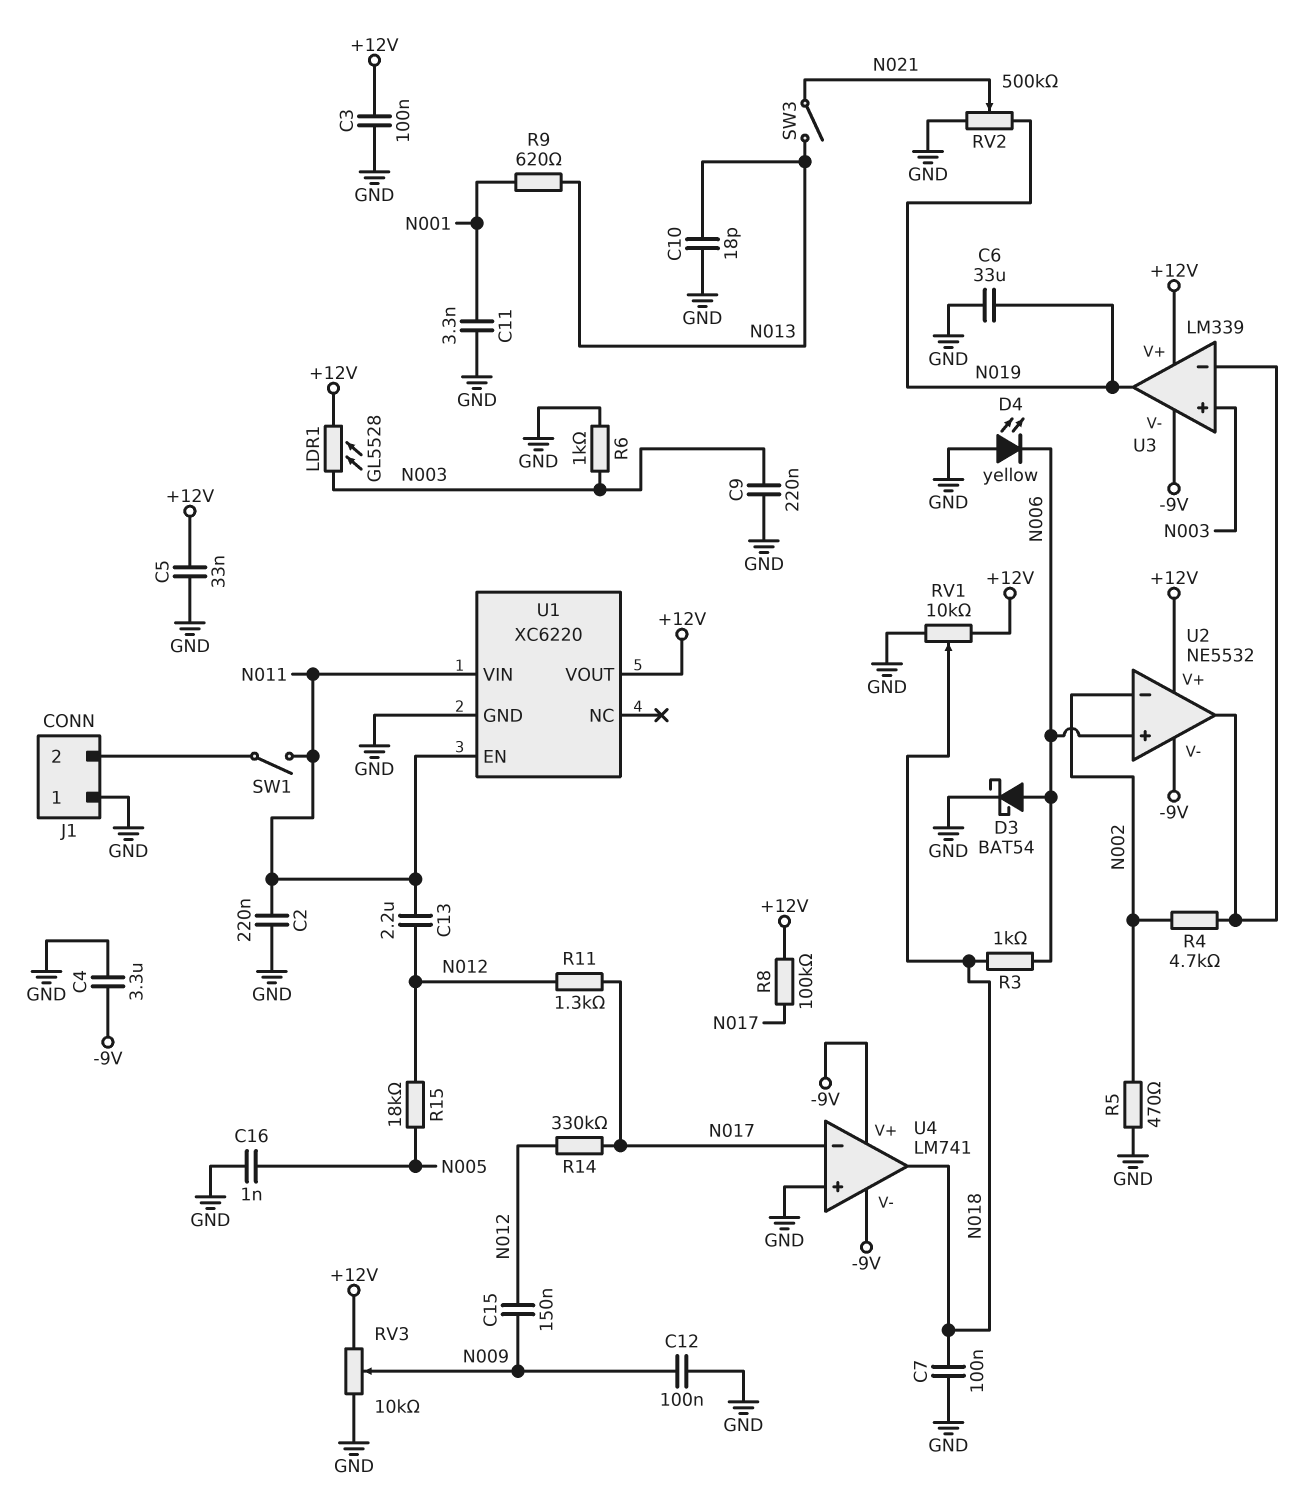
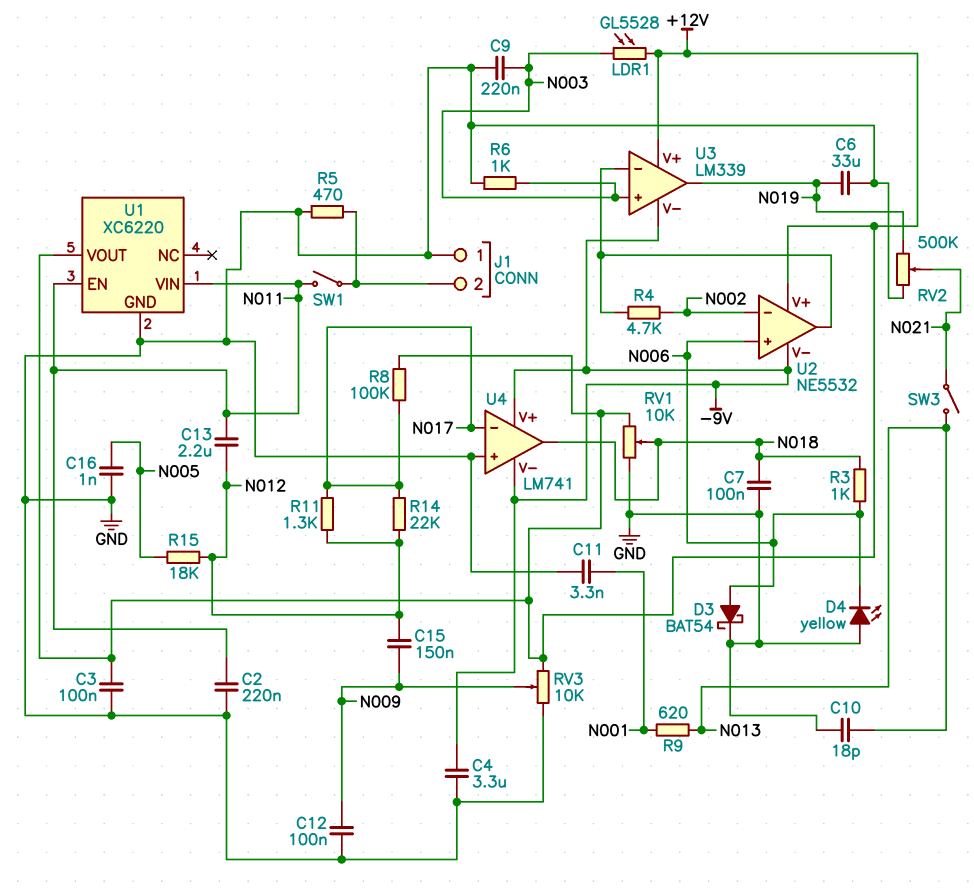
C5: 33nF (+12V, GND) -> none
R5: 470 (GND, N002) -> 470 (GND, J1/2)
R14: 330k (N012, N017) -> 22k (N012, N017)

